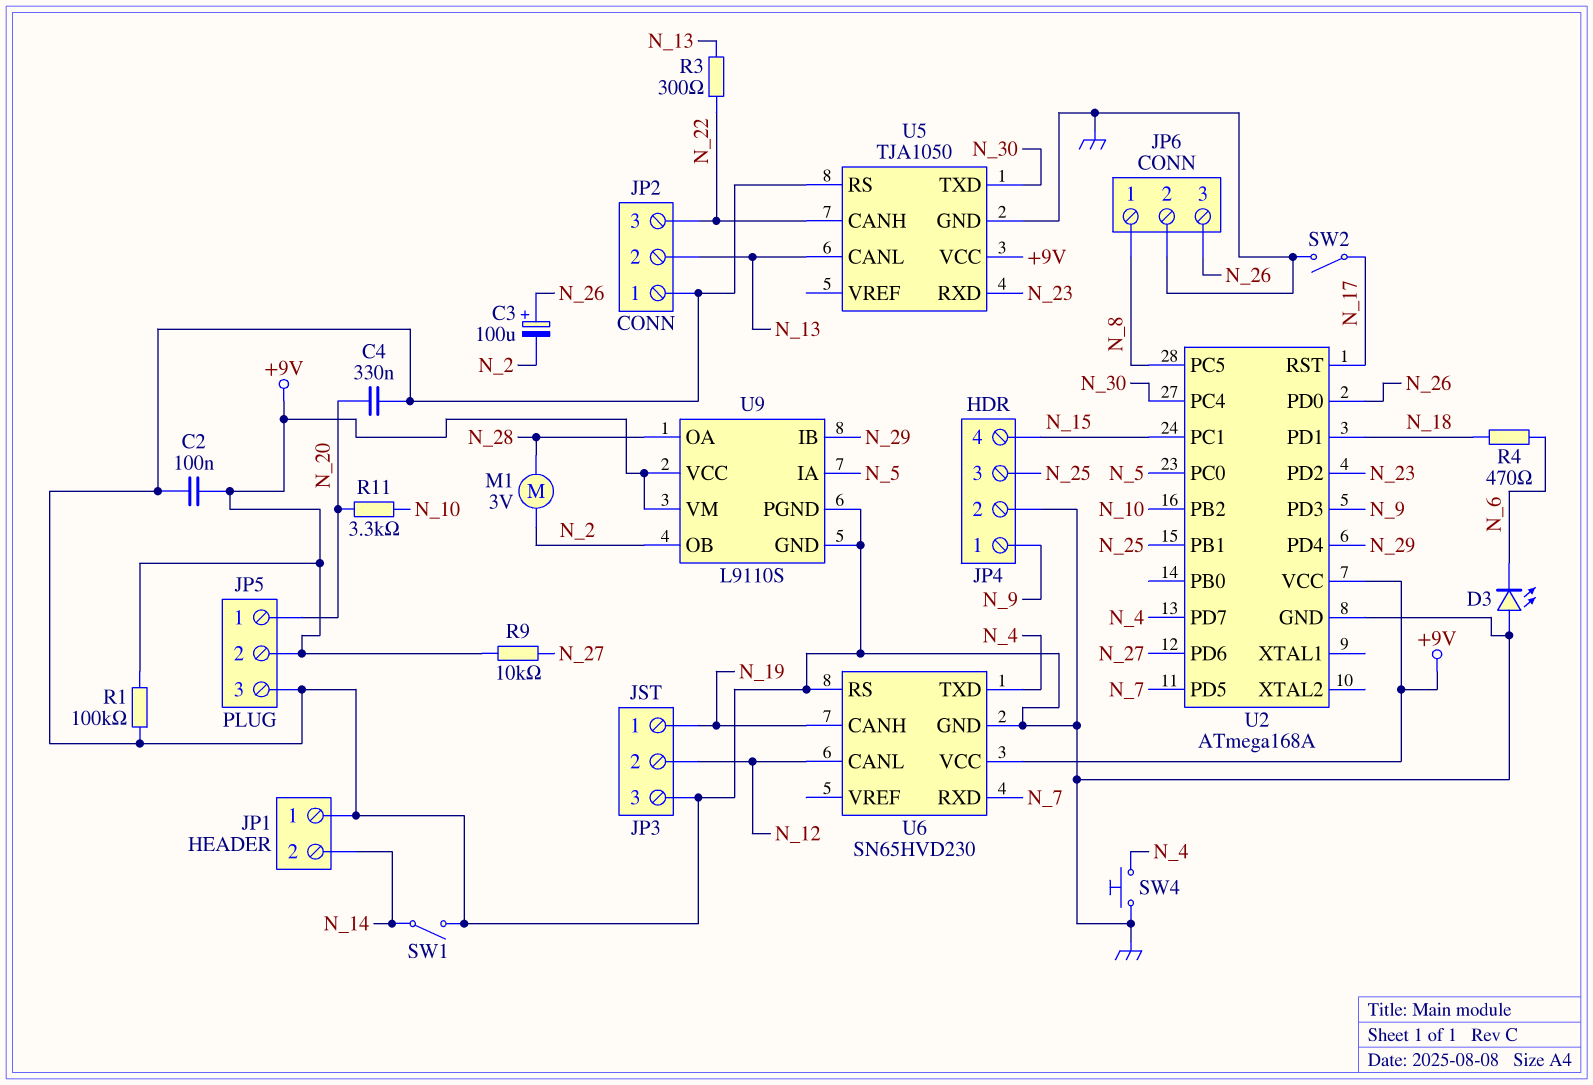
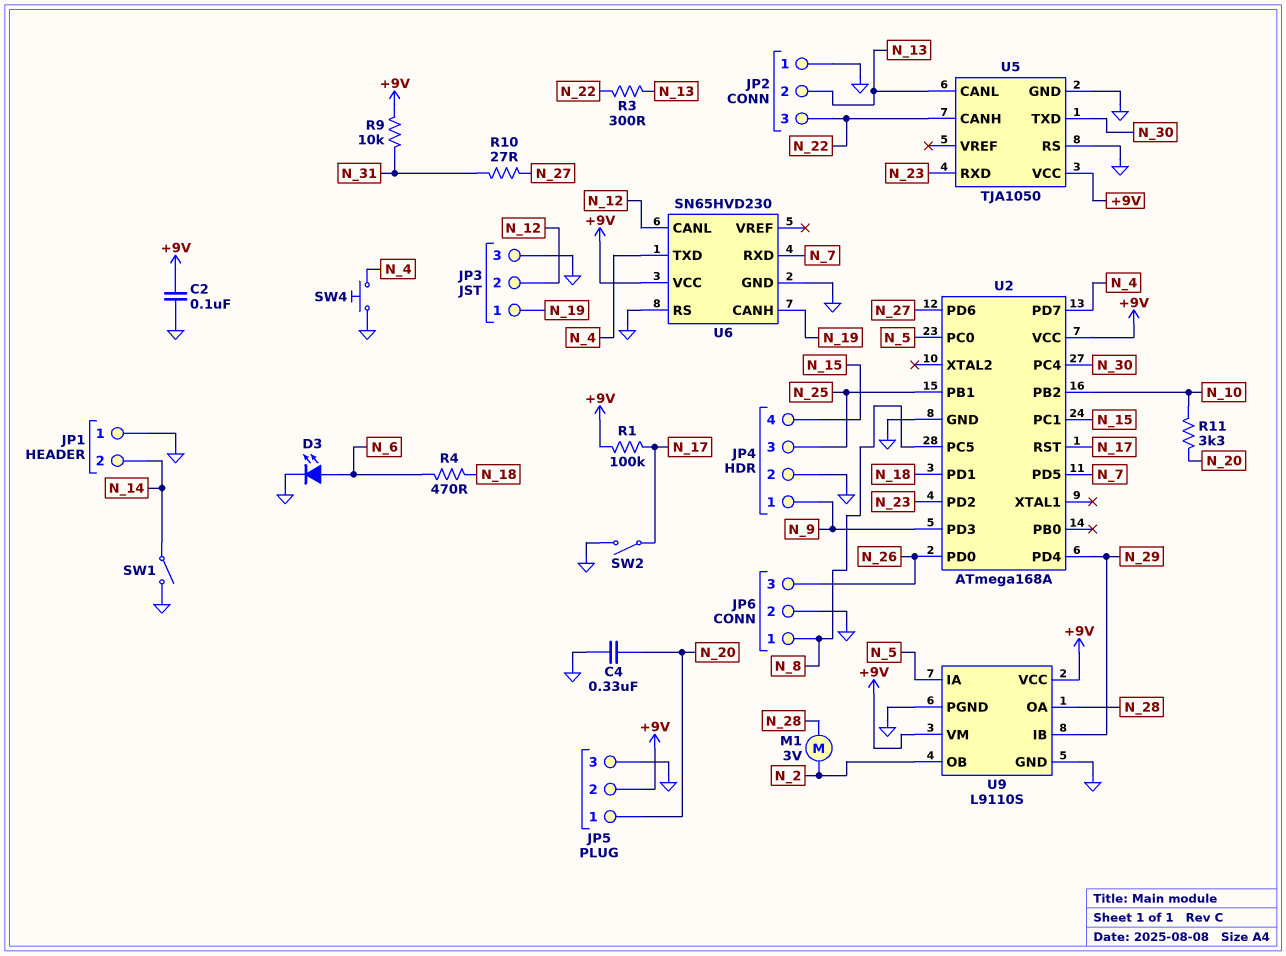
C3: 100uF (plus N_26, minus N_2) -> none
D3: LED (A GND, K N_6) -> LED (A N_6, K GND)
R1: 100k (+9V, GND) -> 100k (+9V, N_17)
R9: 10k (+9V, N_27) -> 10k (+9V, N_31)
R10: none -> 27 (N_27, N_31)

